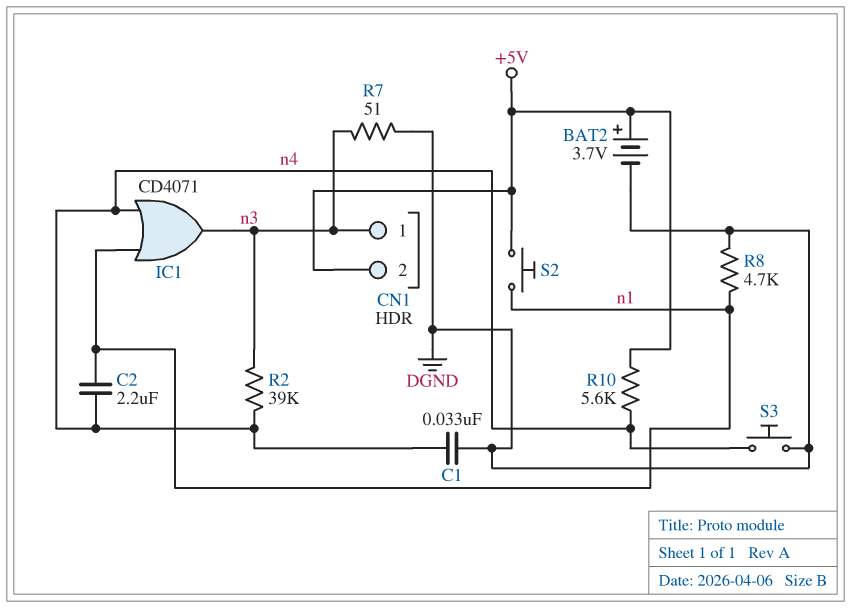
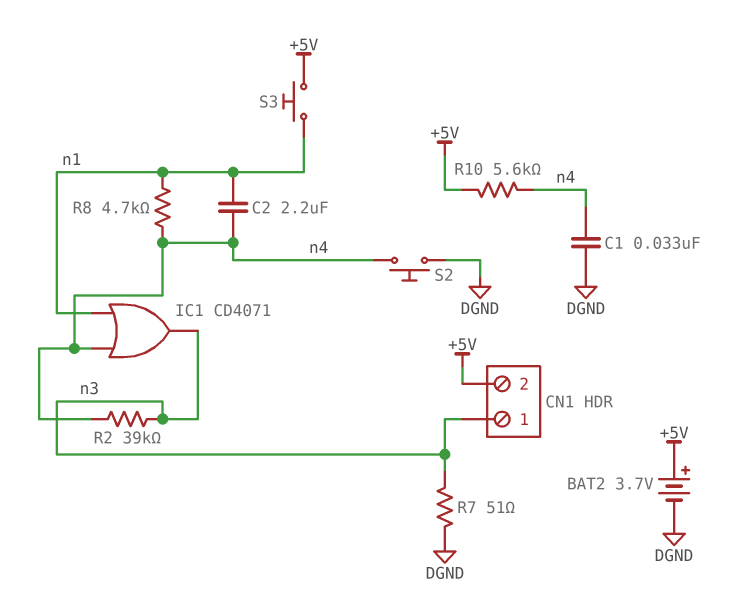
R8: 4.7k (DGND, n1) -> 4.7k (n1, n4)
S2: button (+5V, n1) -> button (DGND, n4)
S3: button (DGND, n4) -> button (+5V, n1)

